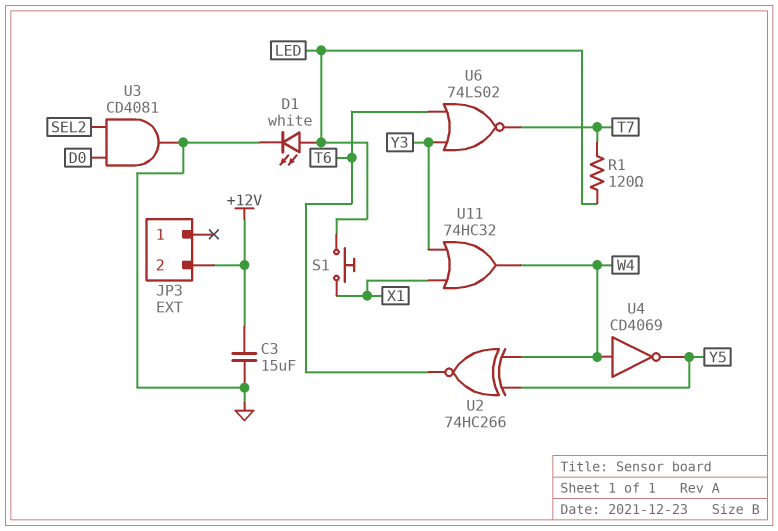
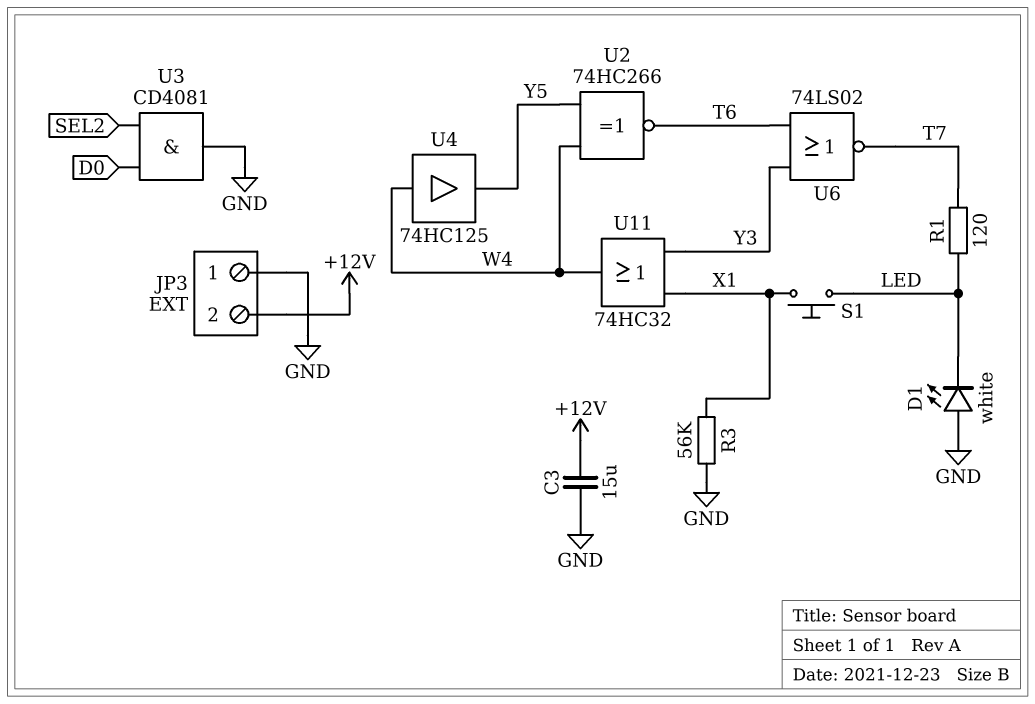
D1: LED white (A LED, K GND) -> LED white (A GND, K LED)
JP3 pin 1: none -> GND
R3: none -> 56k (GND, X1)
U4: NOT CD4069 (in W4, out Y5) -> buffer 74HC125 (in W4, out Y5)

